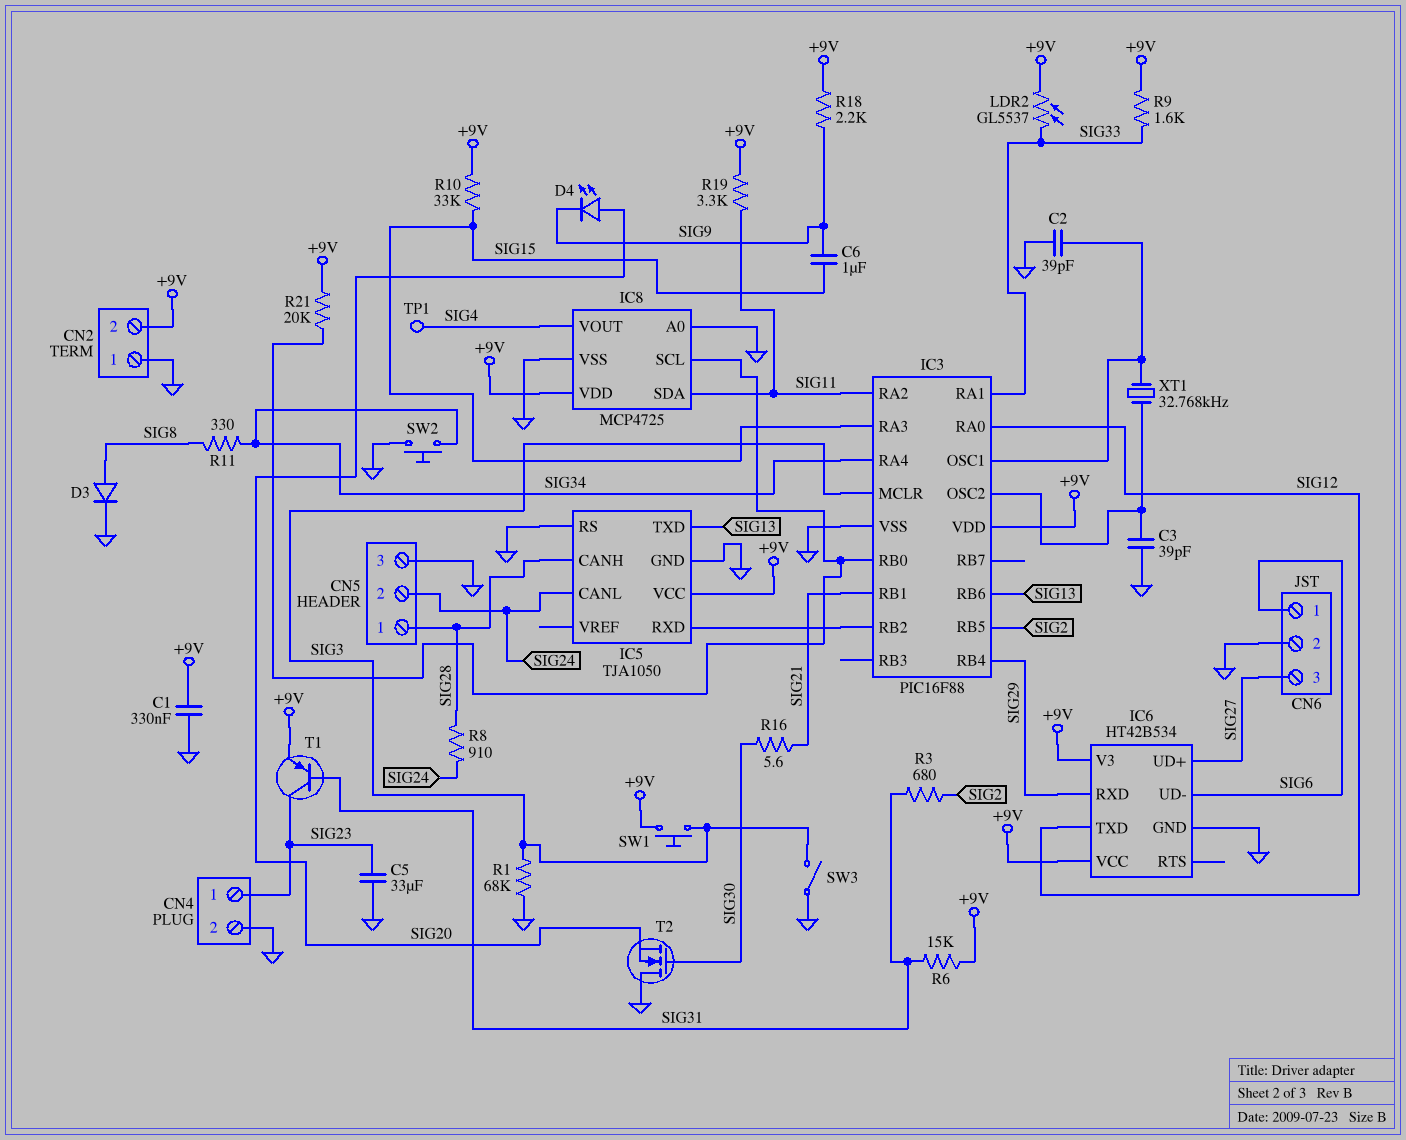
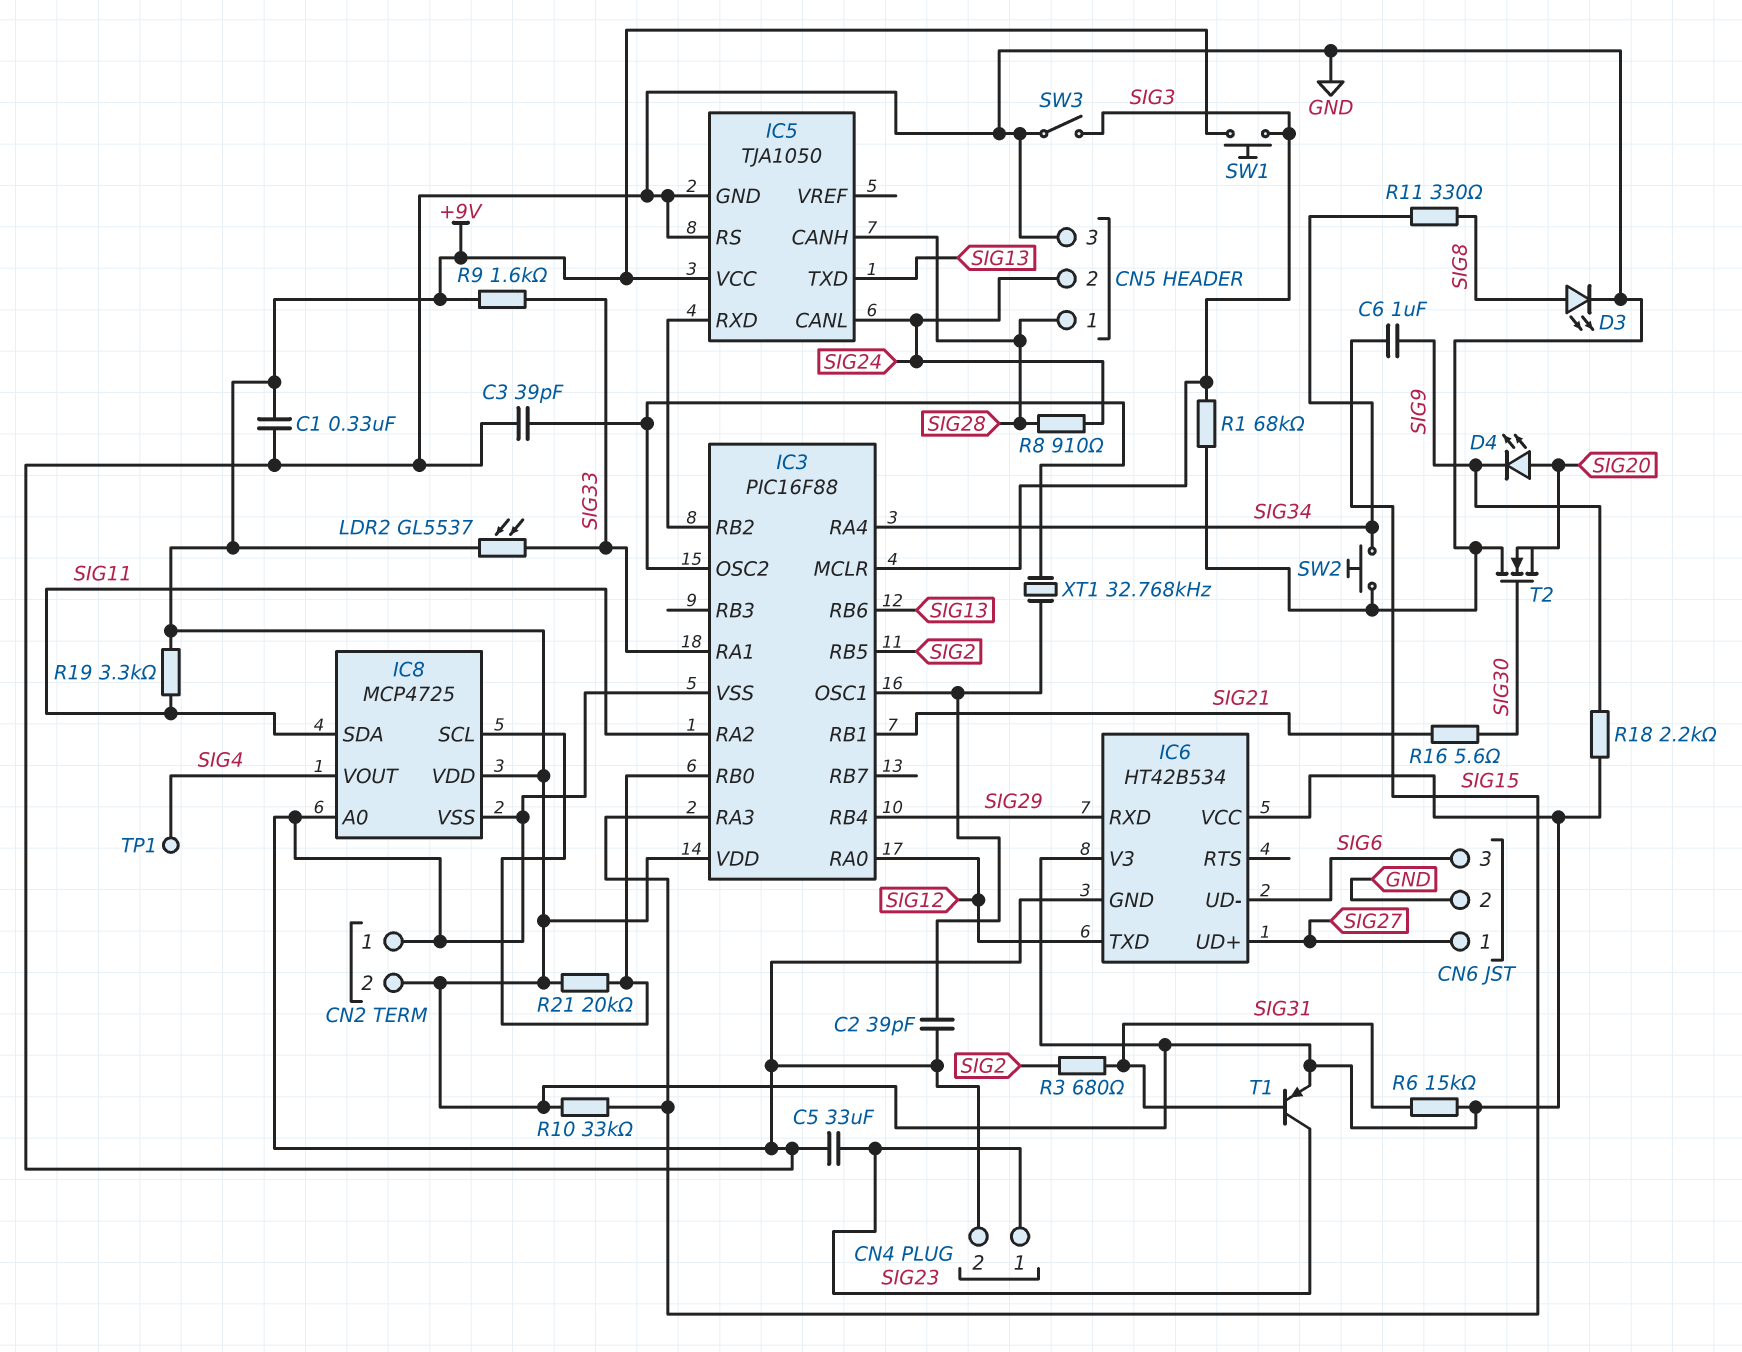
CN6 pin 1: SIG6 -> SIG27
CN6 pin 3: SIG27 -> SIG6
D3: diode (A SIG8, K GND) -> LED (A SIG8, K GND)

